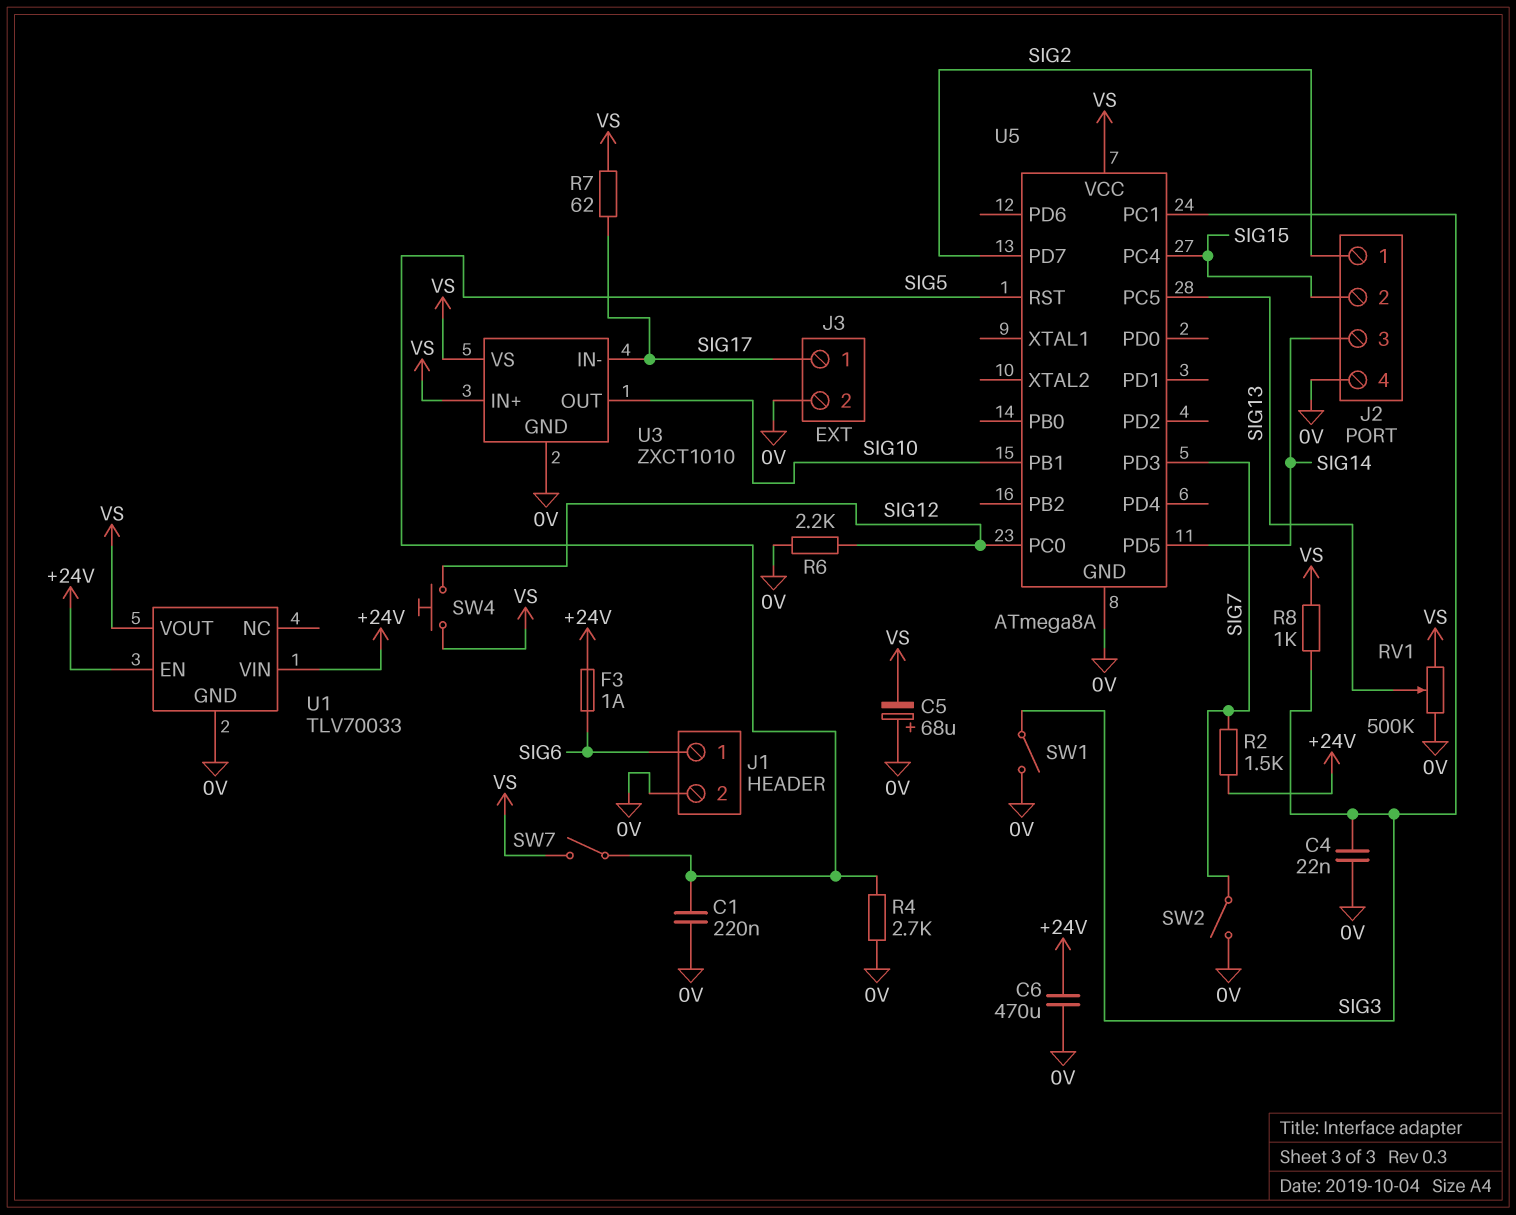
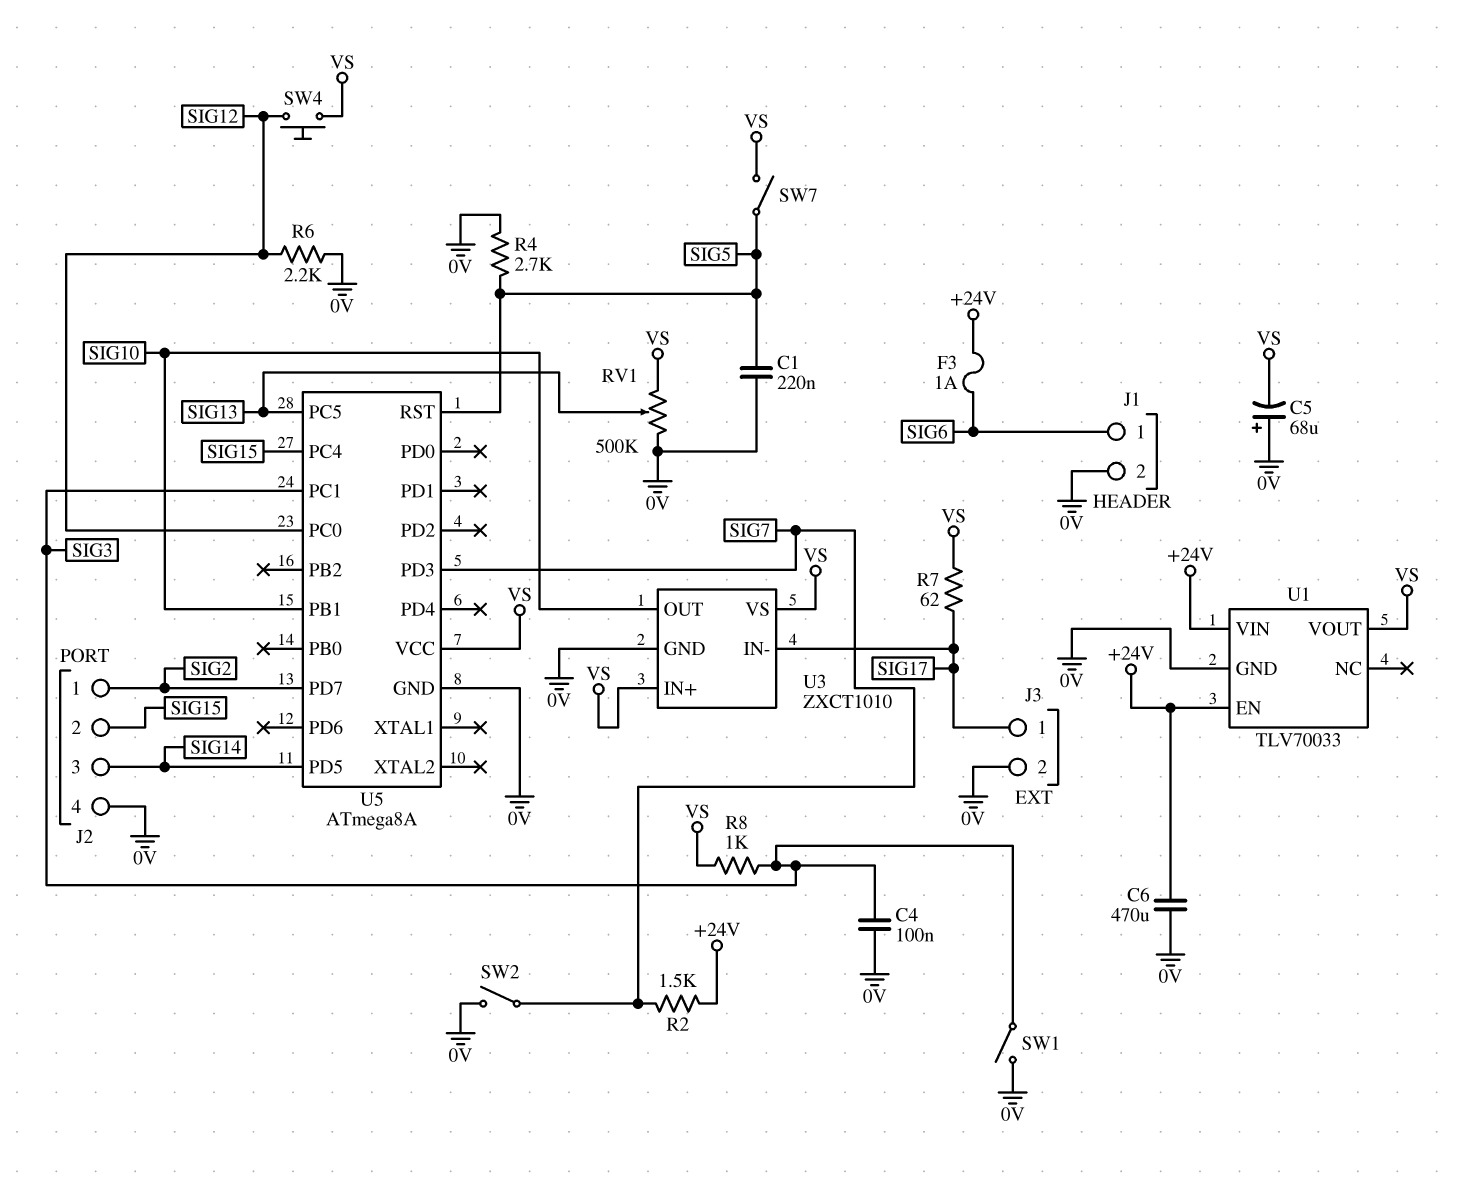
C4: 22nF (0V, SIG3) -> 100nF (0V, SIG3)

